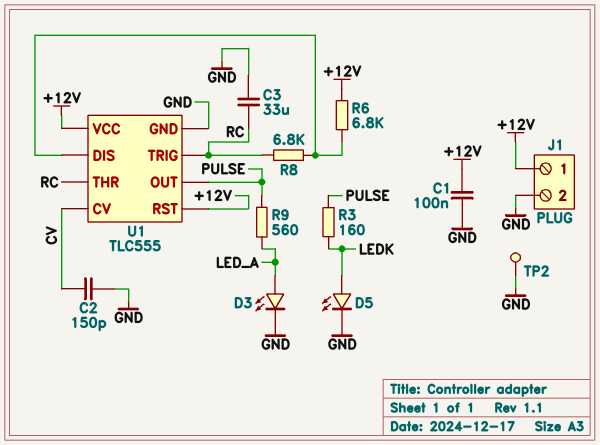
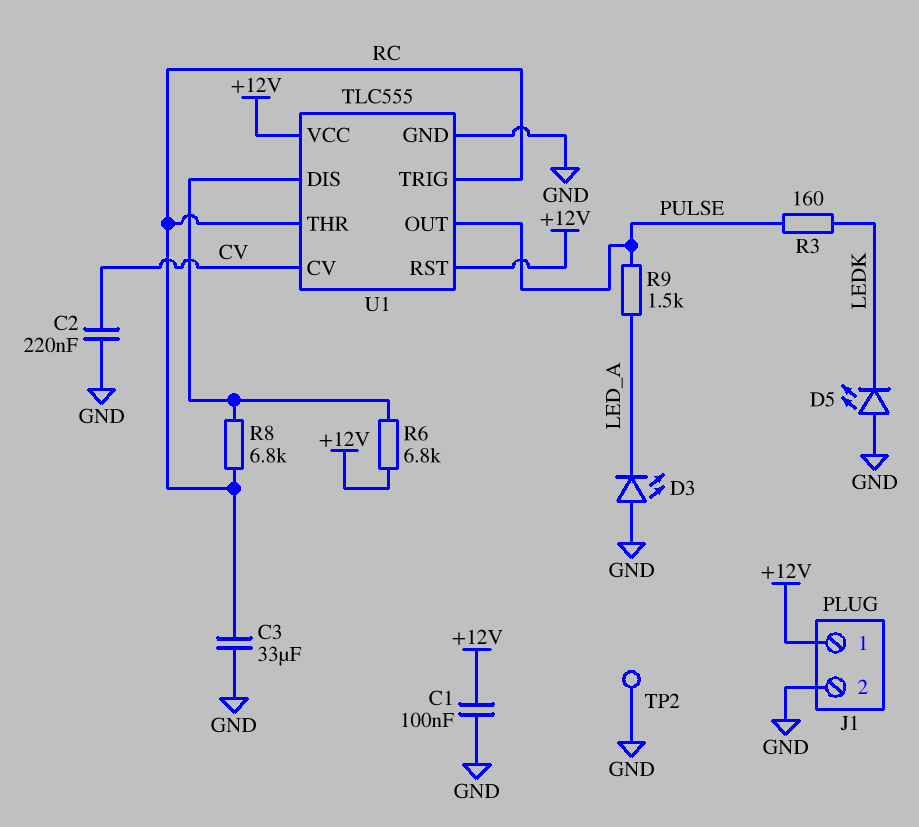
C2: 150pF (CV, GND) -> 220nF (CV, GND)
D3: LED (A LED_A, K GND) -> LED (A GND, K LED_A)
D5: LED (A LEDK, K GND) -> LED (A GND, K LEDK)
R9: 560 (LED_A, PULSE) -> 1.5k (LED_A, PULSE)

